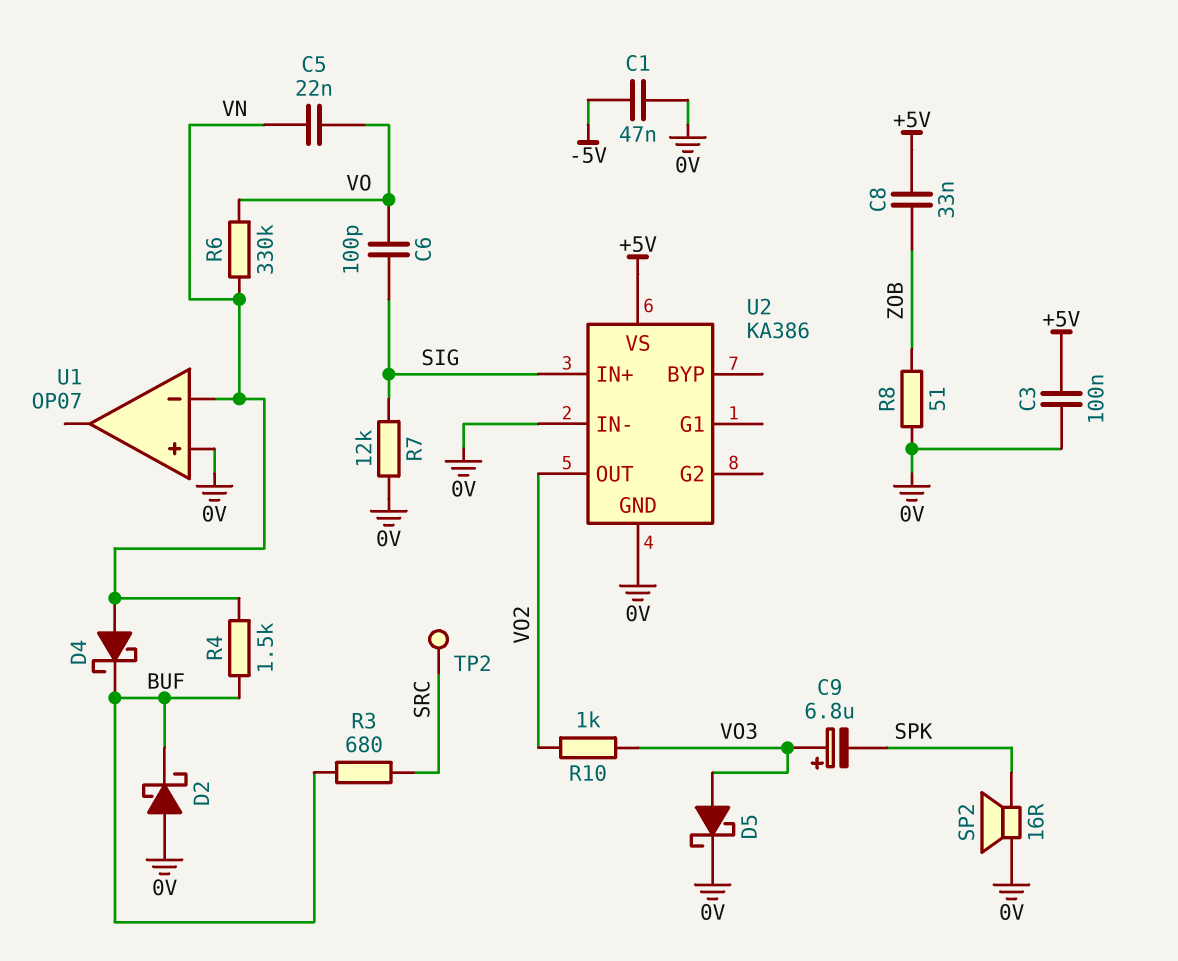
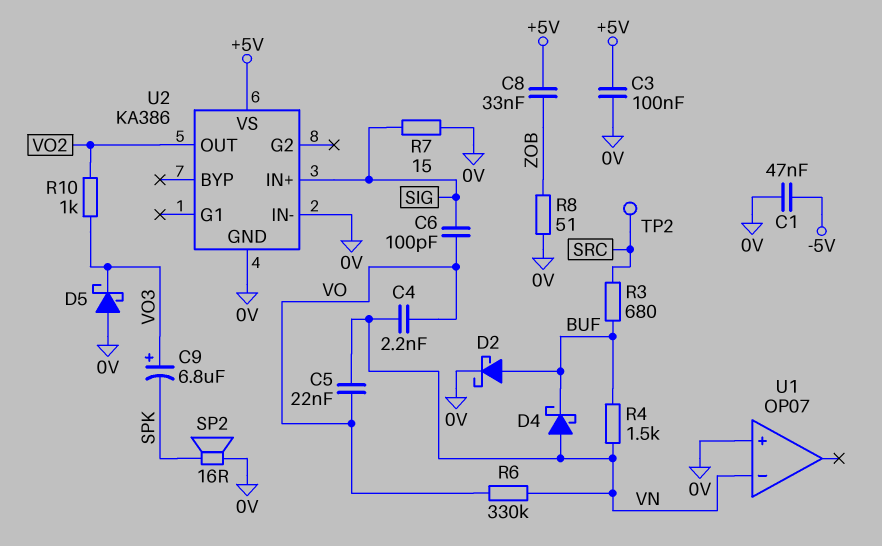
C4: none -> 2.2nF (VN, VO)
D2: schottky (A 0V, K BUF) -> schottky (A BUF, K 0V)
D5: schottky (A VO3, K 0V) -> schottky (A 0V, K VO3)
R7: 12k (0V, SIG) -> 15 (0V, SIG)

